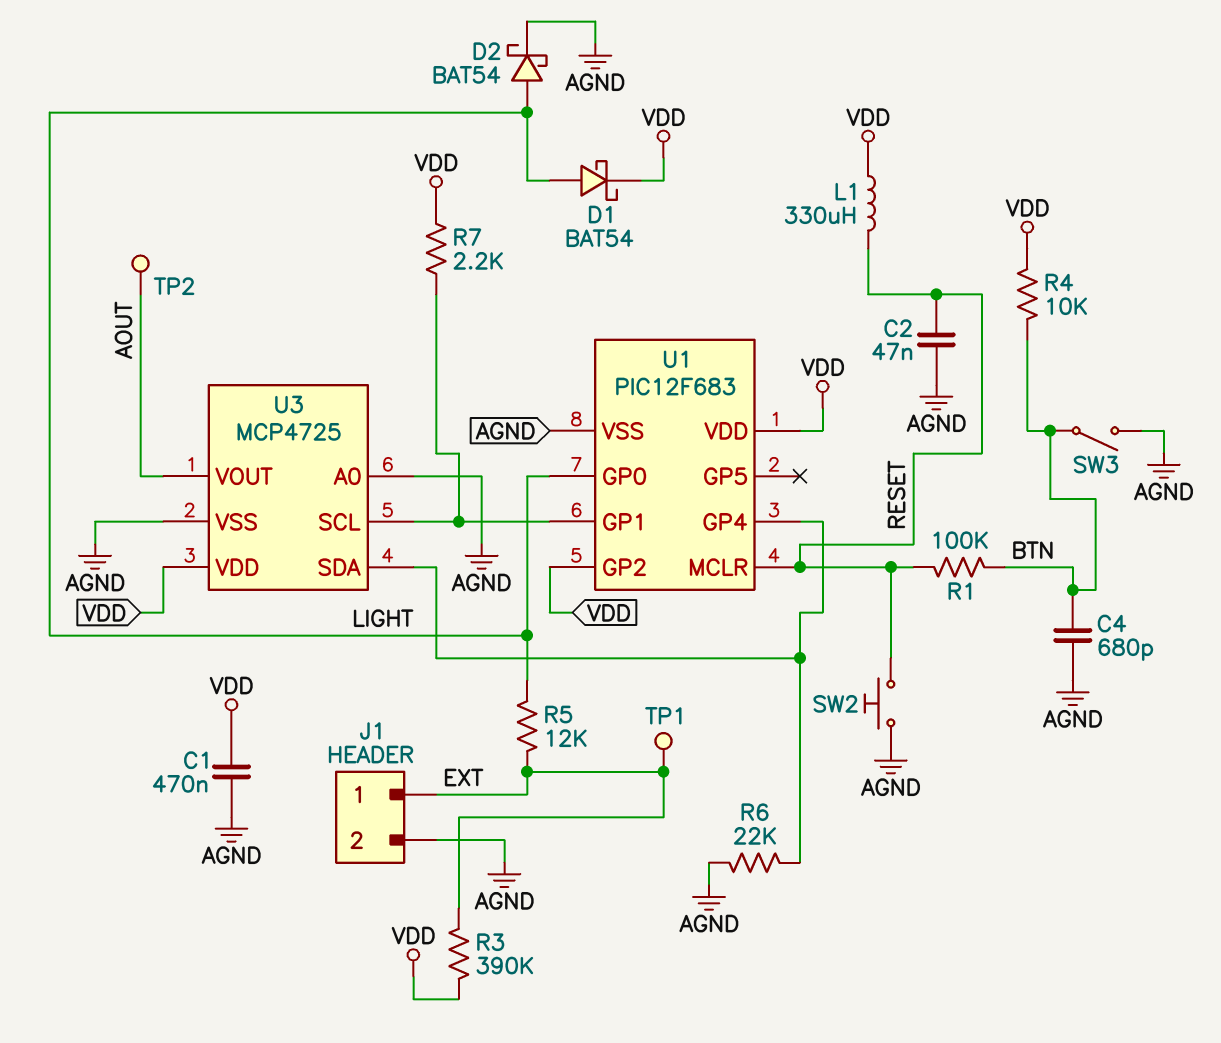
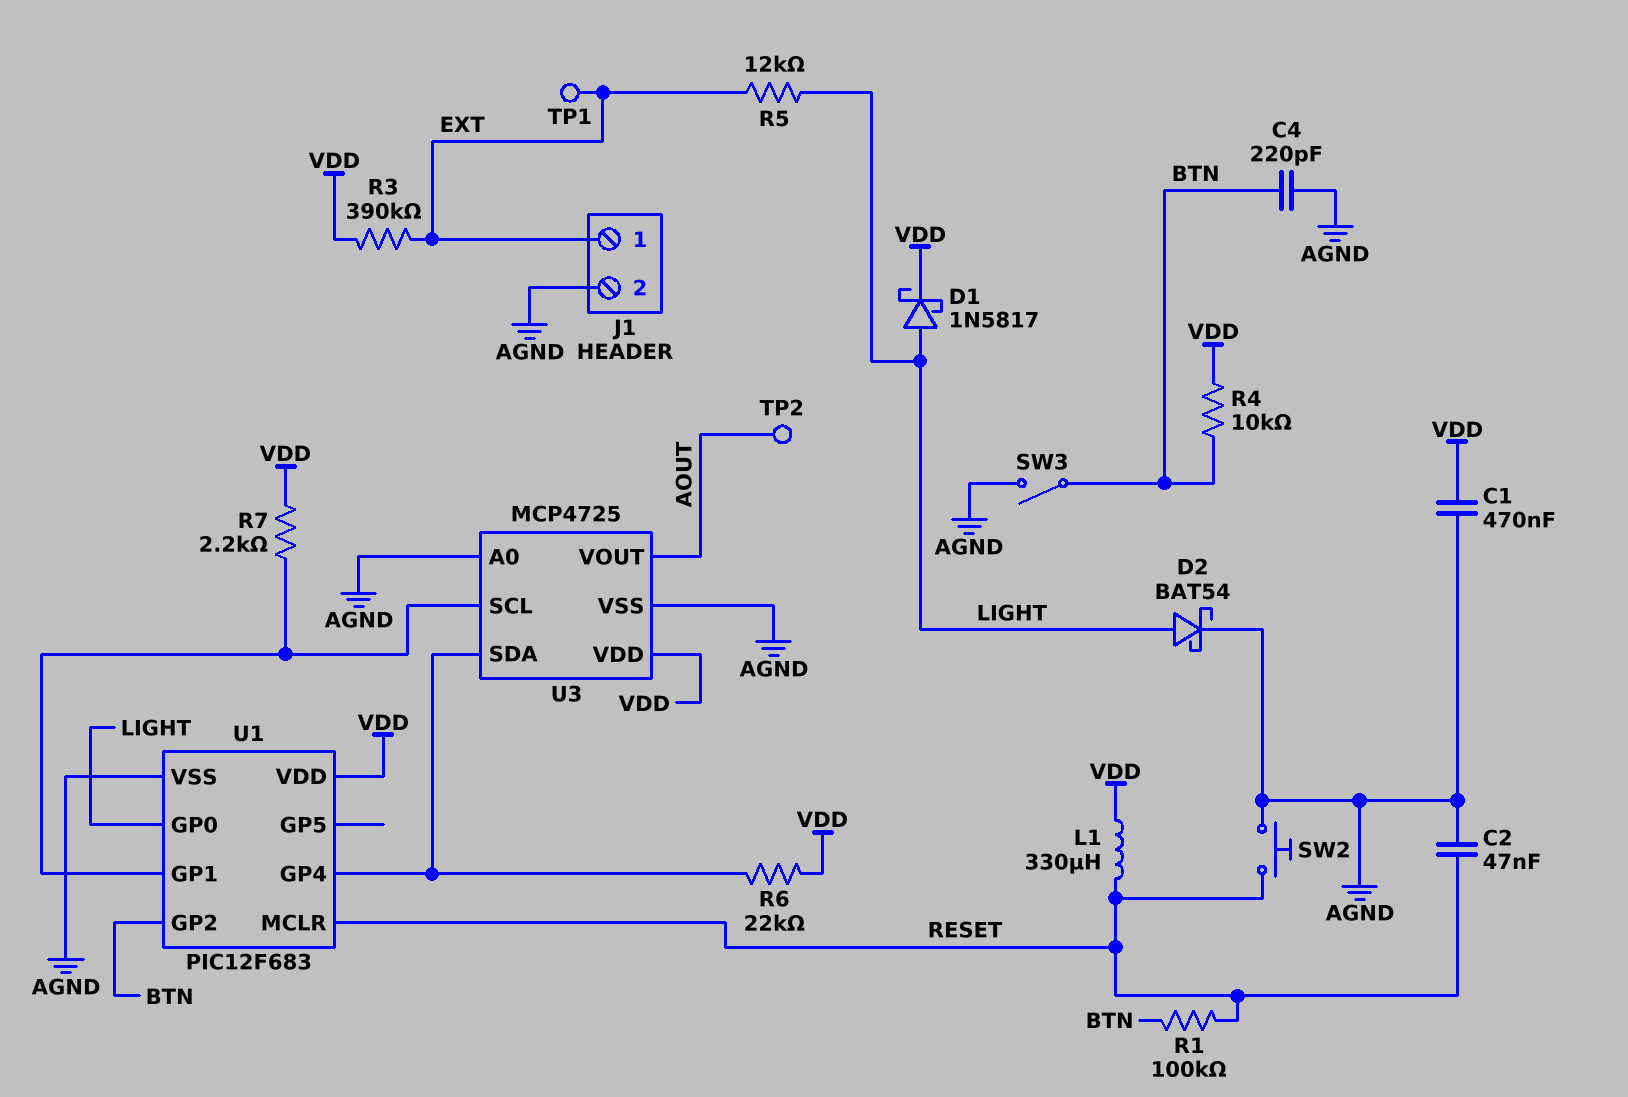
C4: 680pF (AGND, BTN) -> 220pF (AGND, BTN)
D1: schottky BAT54 (A LIGHT, K VDD) -> schottky 1N5817 (A LIGHT, K VDD)
R6: 22k (AGND, U1/GP4) -> 22k (U1/GP4, VDD)
U1 pin GP2: VDD -> BTN

